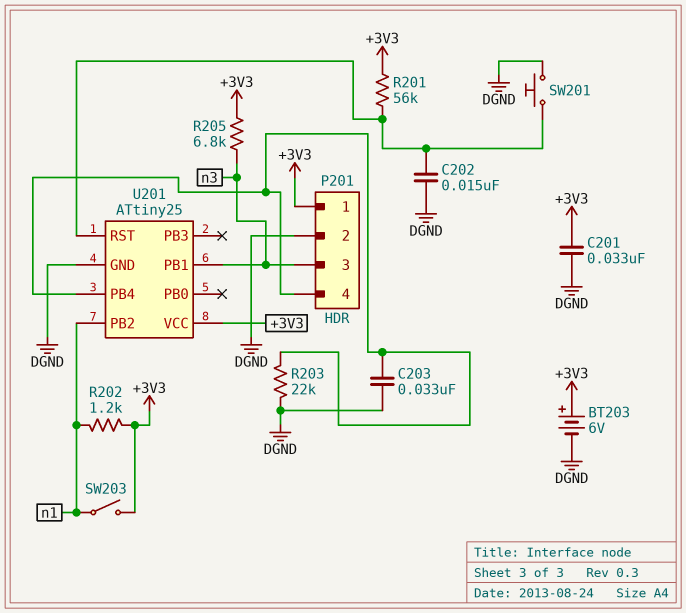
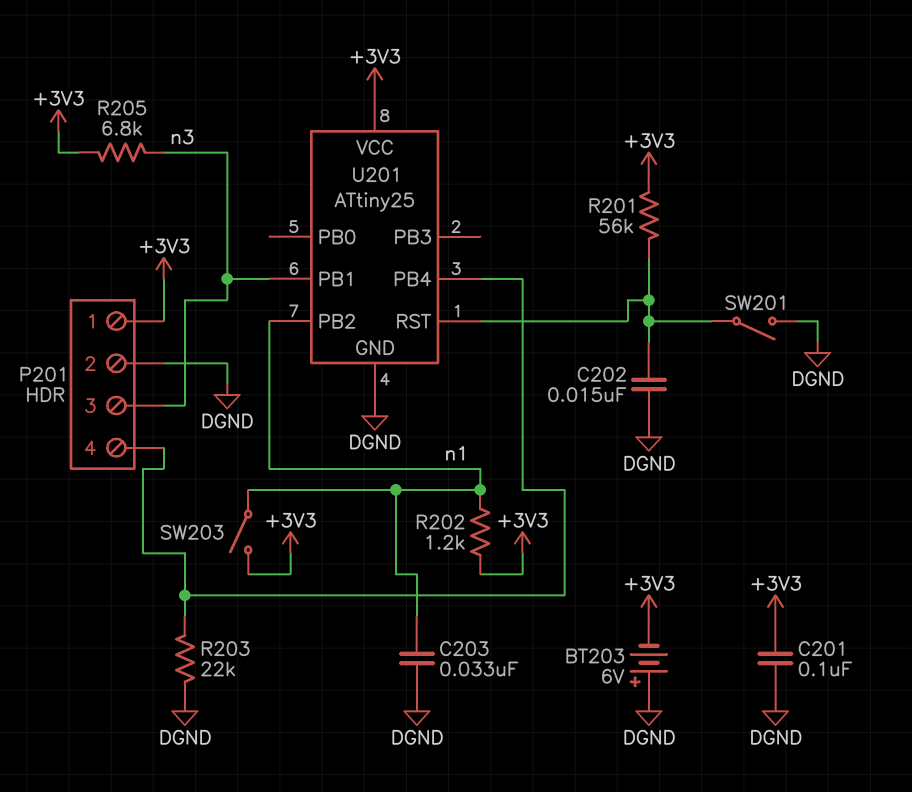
BT203: 6V (plus +3V3, minus DGND) -> 6V (plus DGND, minus +3V3)
C201: 33nF (+3V3, DGND) -> 100nF (+3V3, DGND)
C203: 33nF (DGND, P201/4) -> 33nF (DGND, n1)
SW201: button (DGND, U201/RST) -> switch (DGND, U201/RST)

